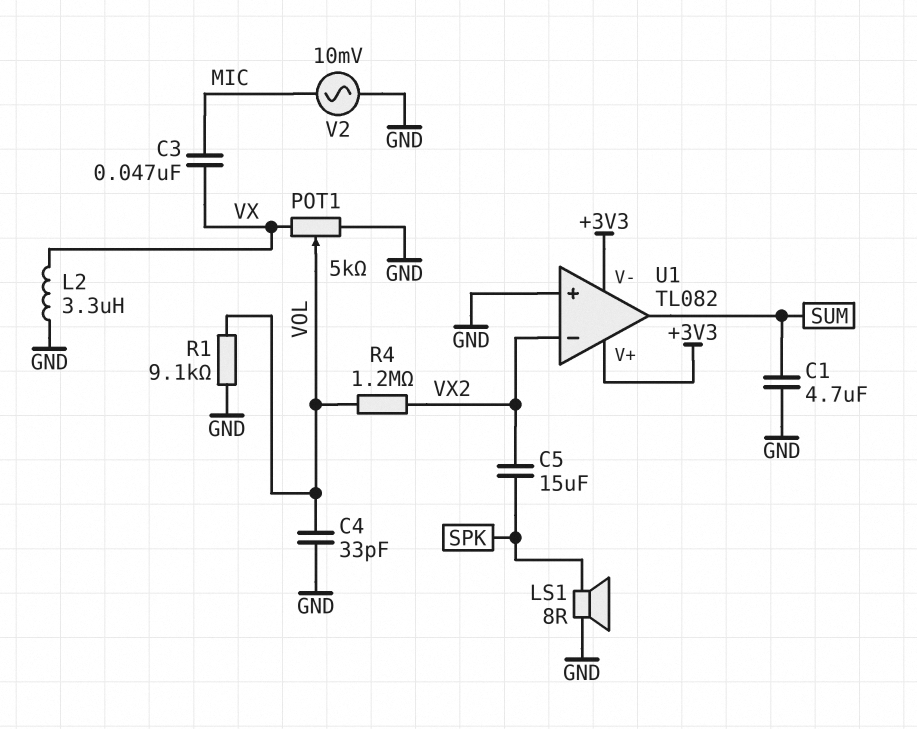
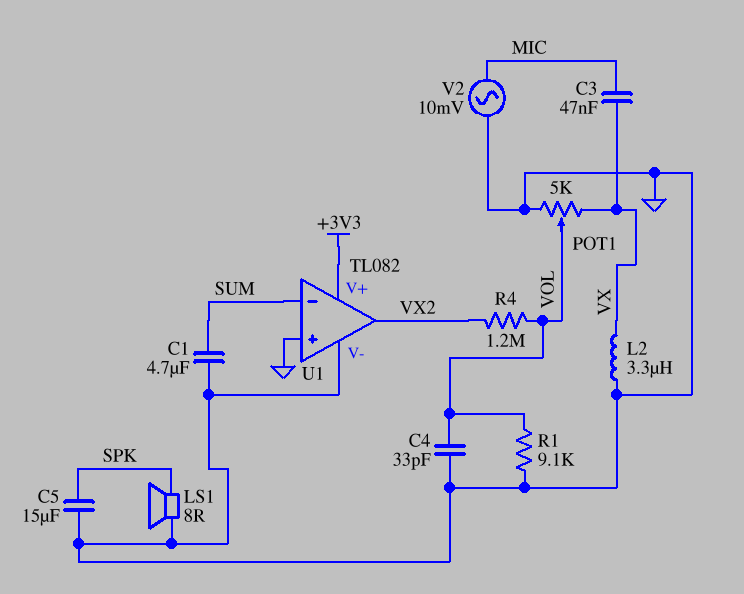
C5: 15uF (SPK, VX2) -> 15uF (GND, SPK)
U1 pin V-: +3V3 -> GND
U1 pin in-: VX2 -> SUM
U1 pin out: SUM -> VX2

